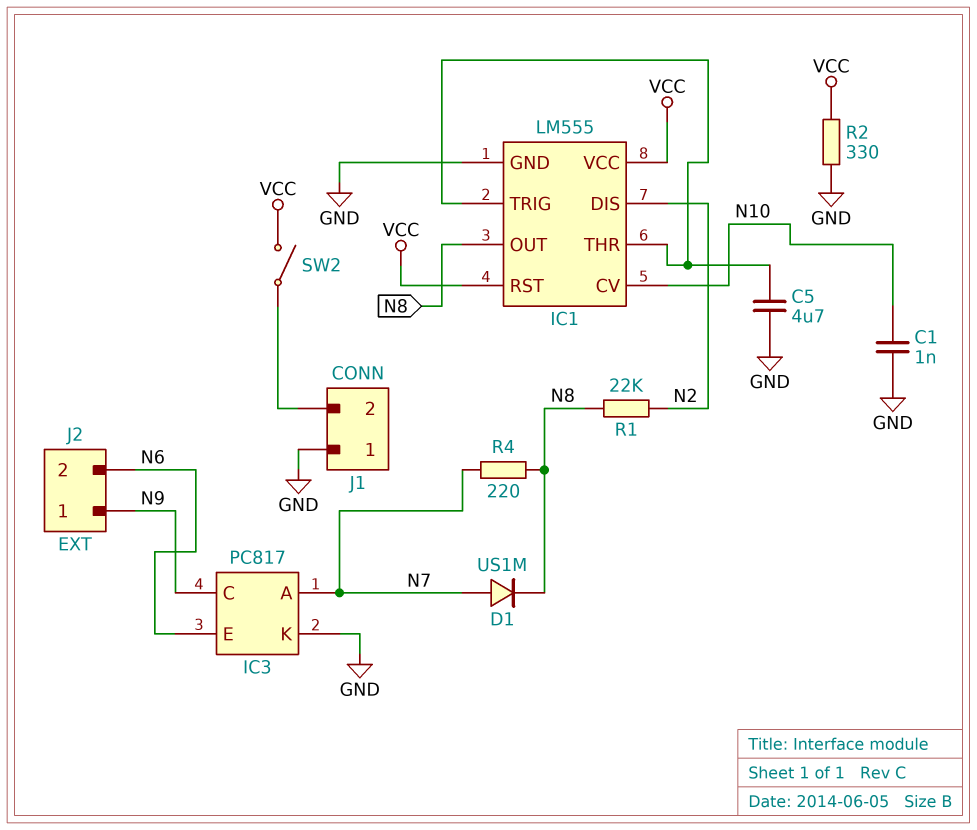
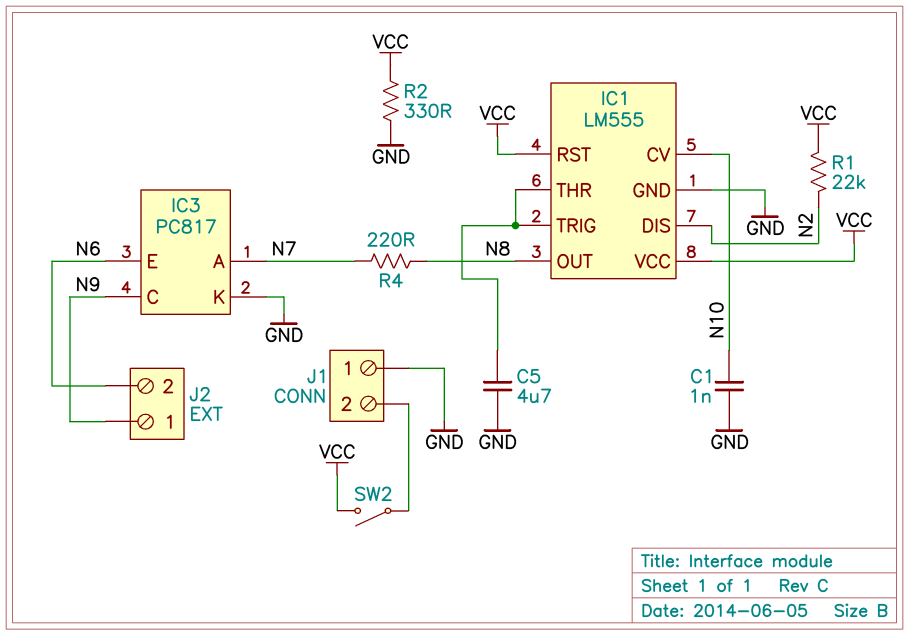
D1: diode US1M (A N7, K N8) -> none
R1: 22k (N2, N8) -> 22k (N2, VCC)

